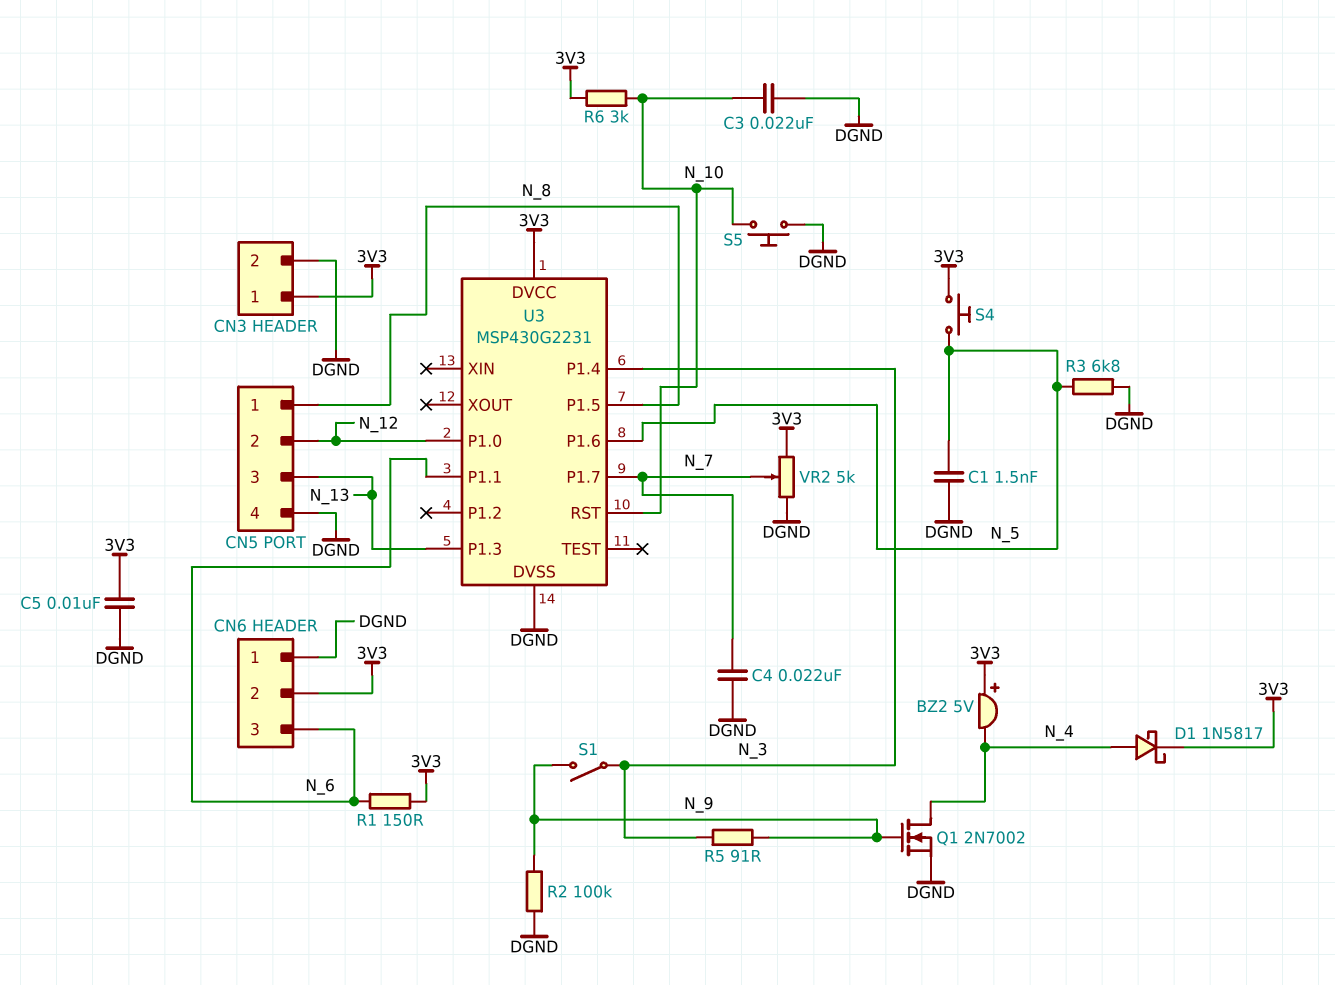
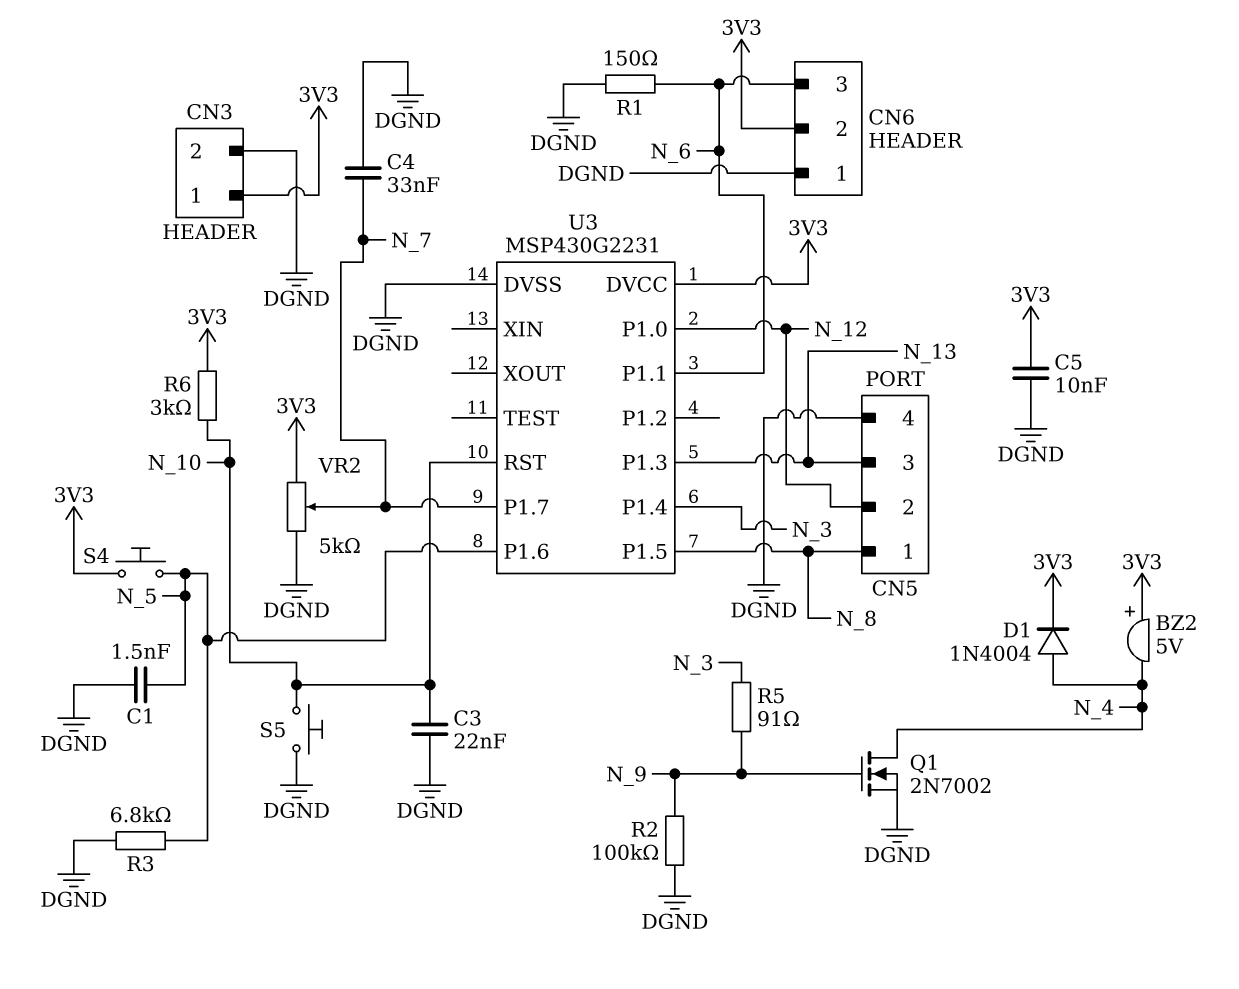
C4: 22nF (DGND, N_7) -> 33nF (DGND, N_7)
D1: schottky 1N5817 (A N_4, K 3V3) -> diode 1N4004 (A N_4, K 3V3)
R1: 150 (3V3, N_6) -> 150 (DGND, N_6)
S1: switch (N_3, N_9) -> none

